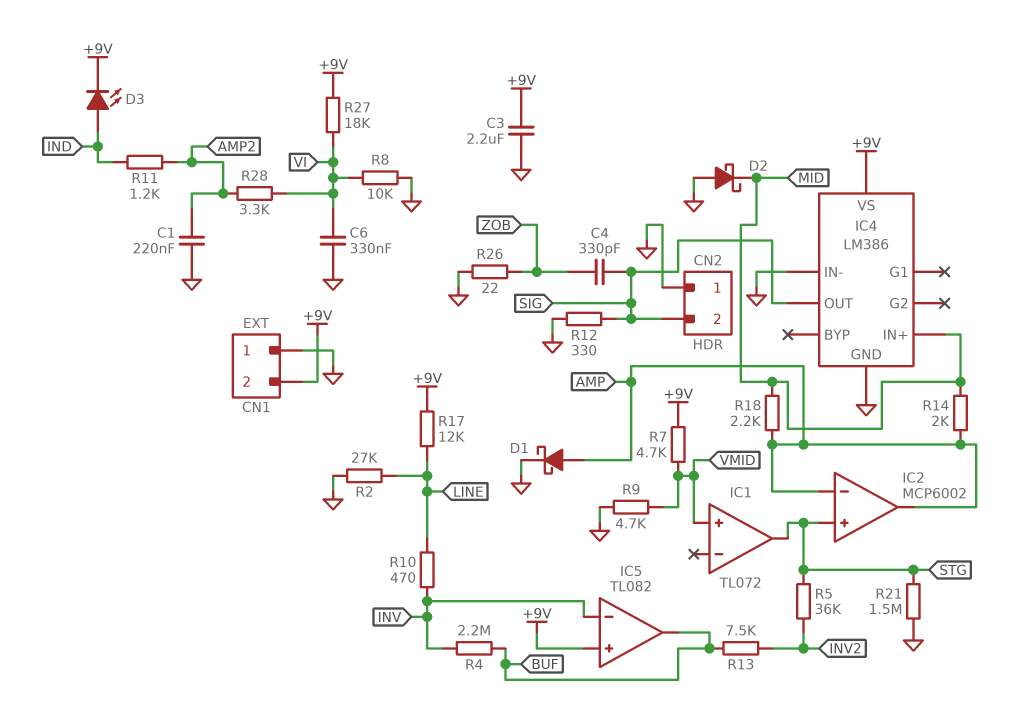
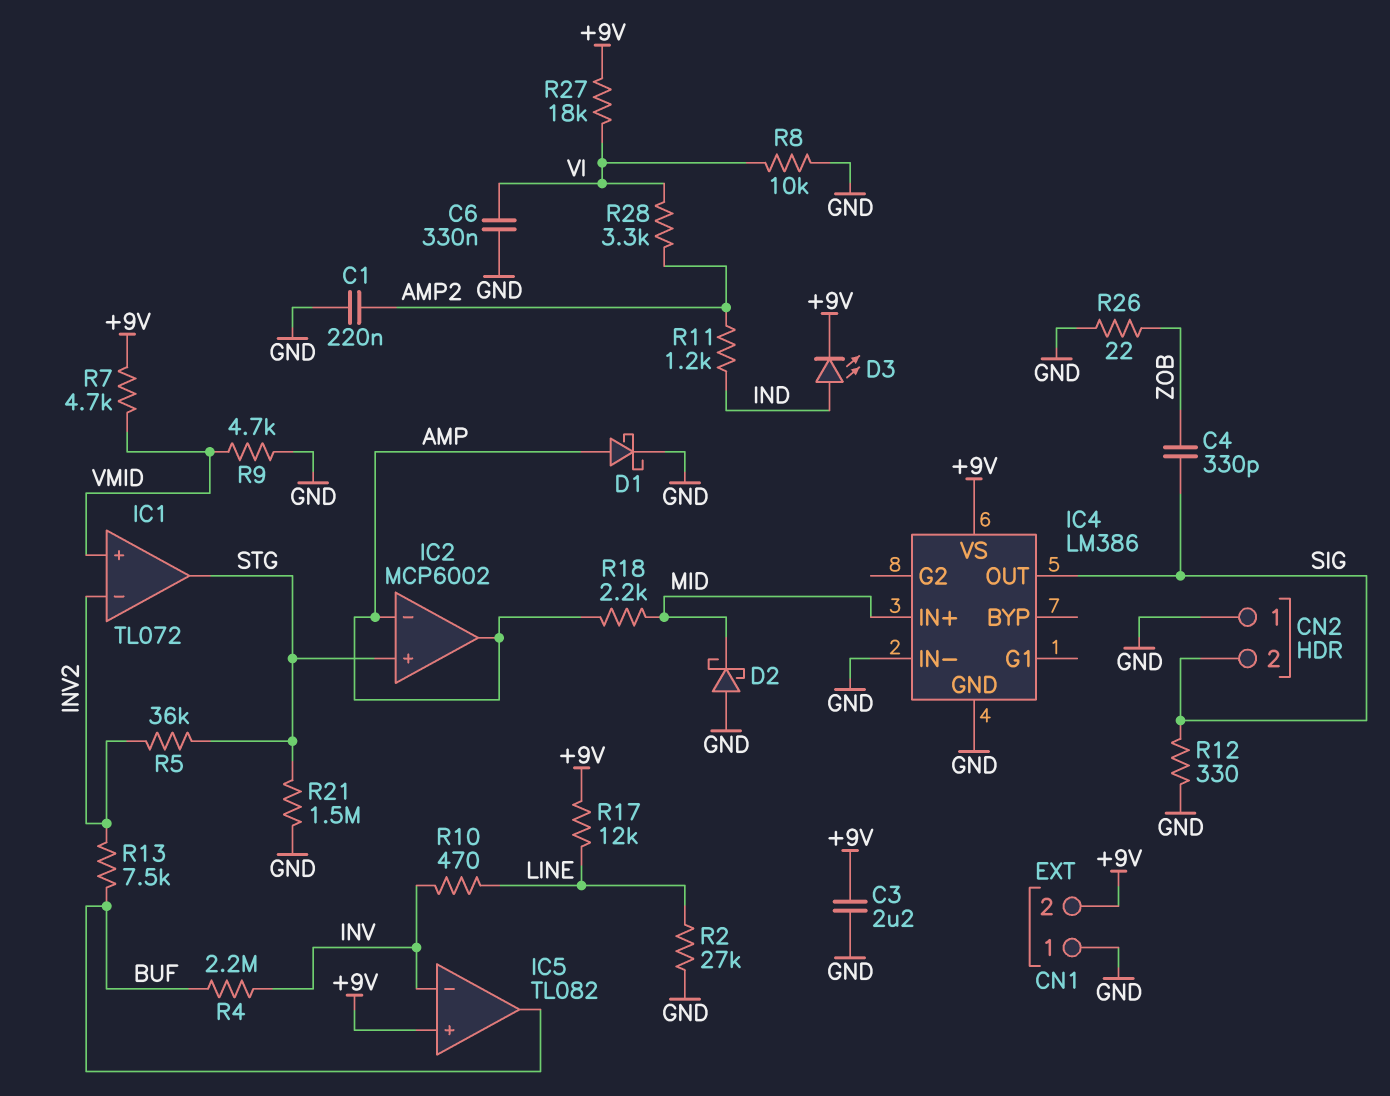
IC1 pin in-: none -> INV2
R14: 2k (AMP, MID) -> none

